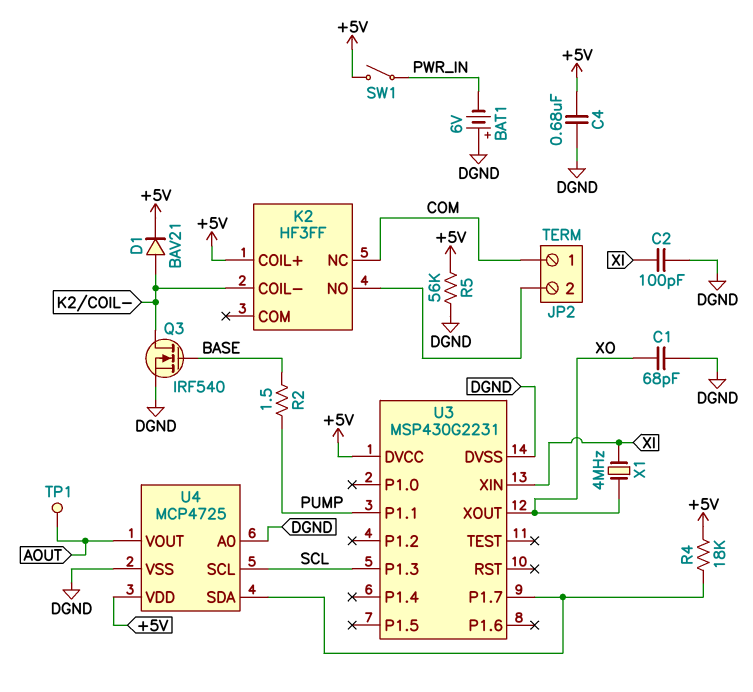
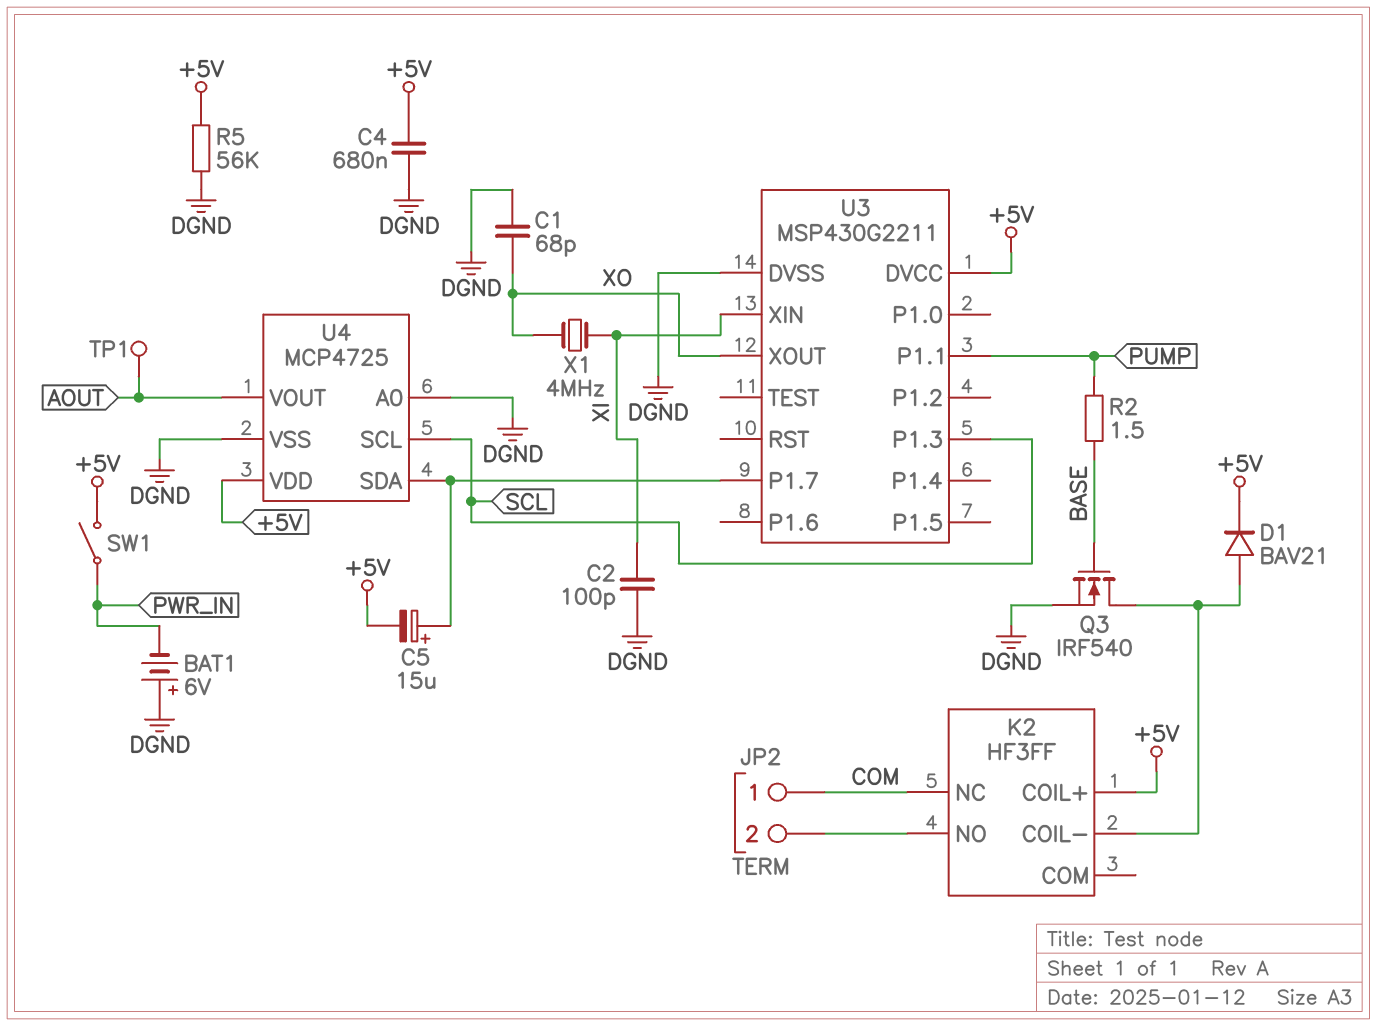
C5: none -> 15uF (plus U3/P1.7, minus +5V)
R4: 18k (+5V, U3/P1.7) -> none
U3: MSP430G2231 -> MSP430G2211

